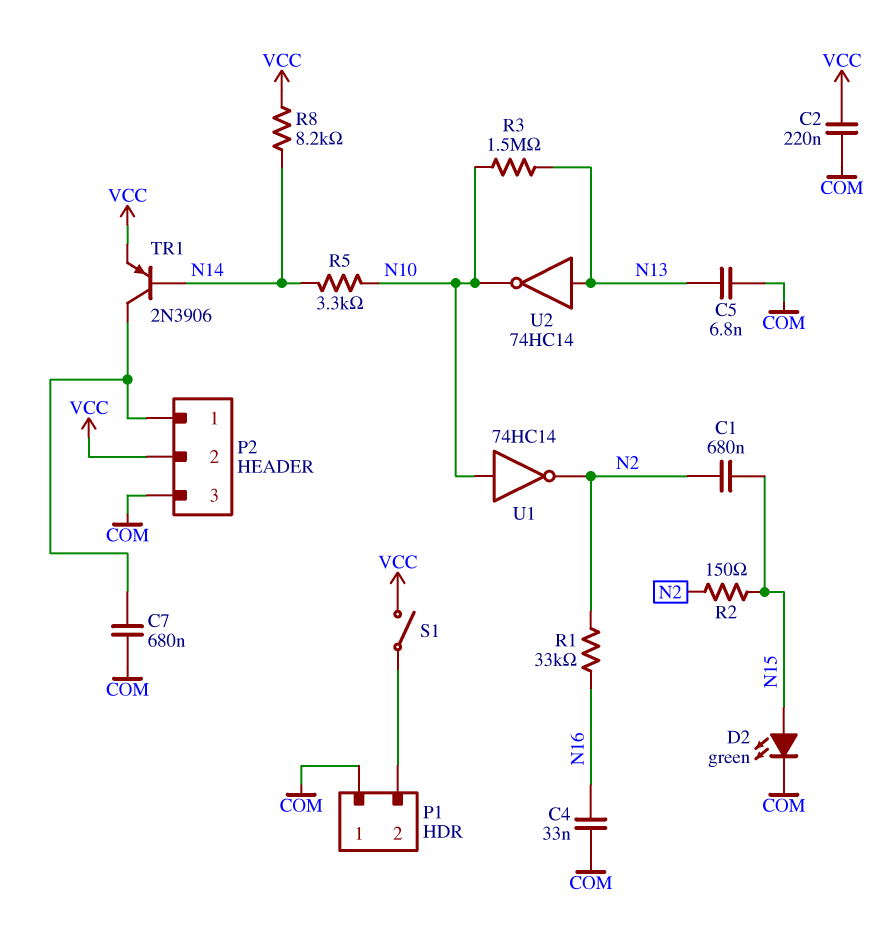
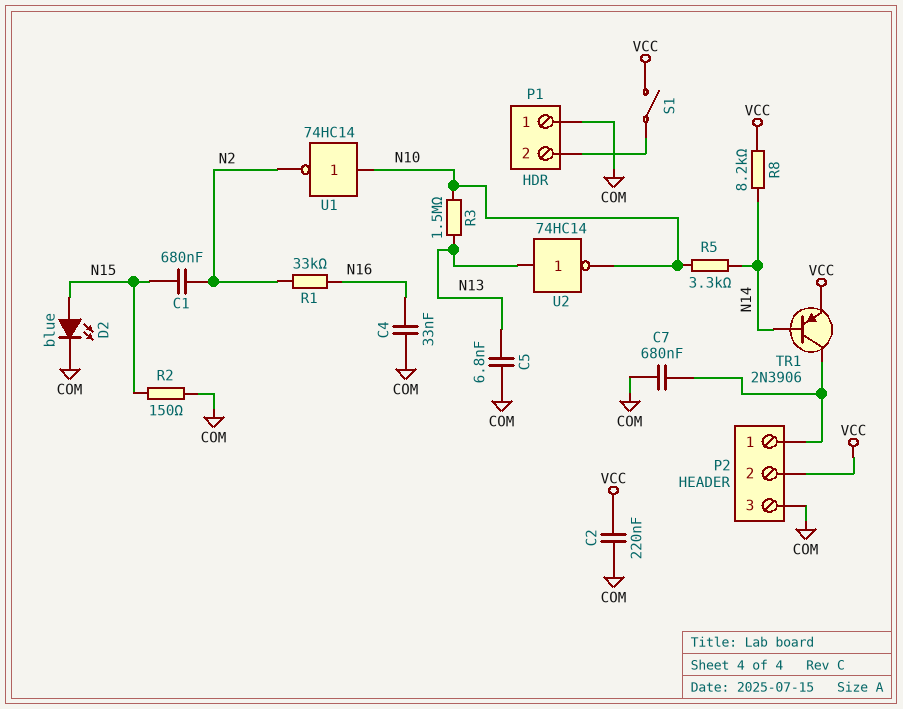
D2: LED green (A N15, K COM) -> LED blue (A N15, K COM)
R2: 150 (N2, N15) -> 150 (COM, N15)

